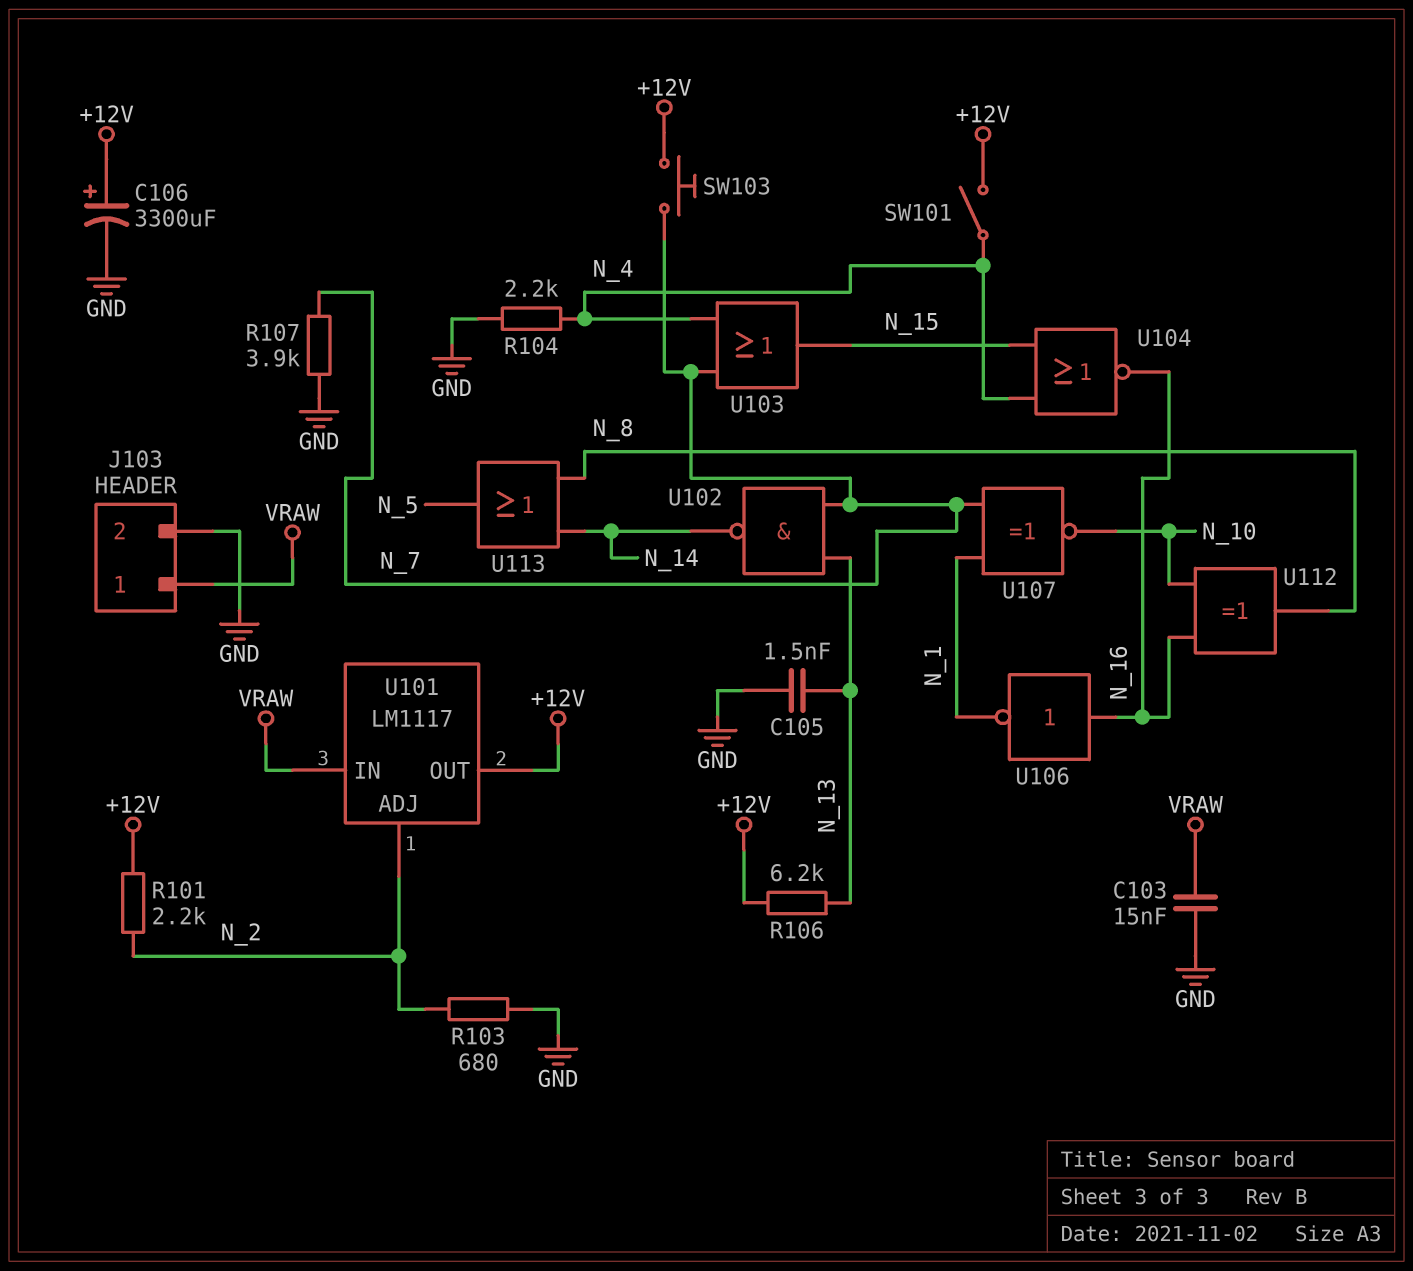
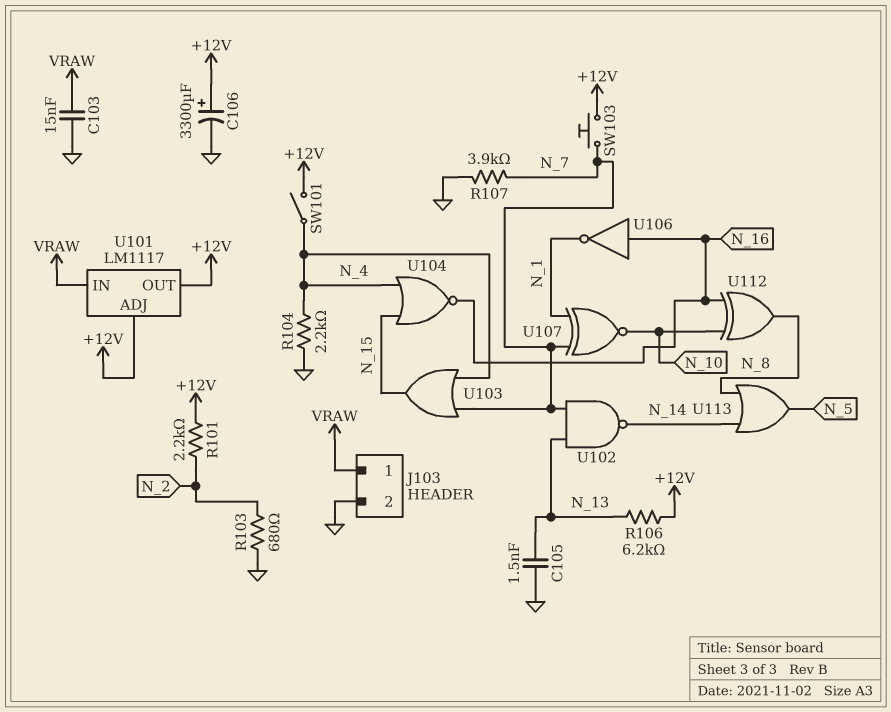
U101 pin ADJ: N_2 -> +12V

